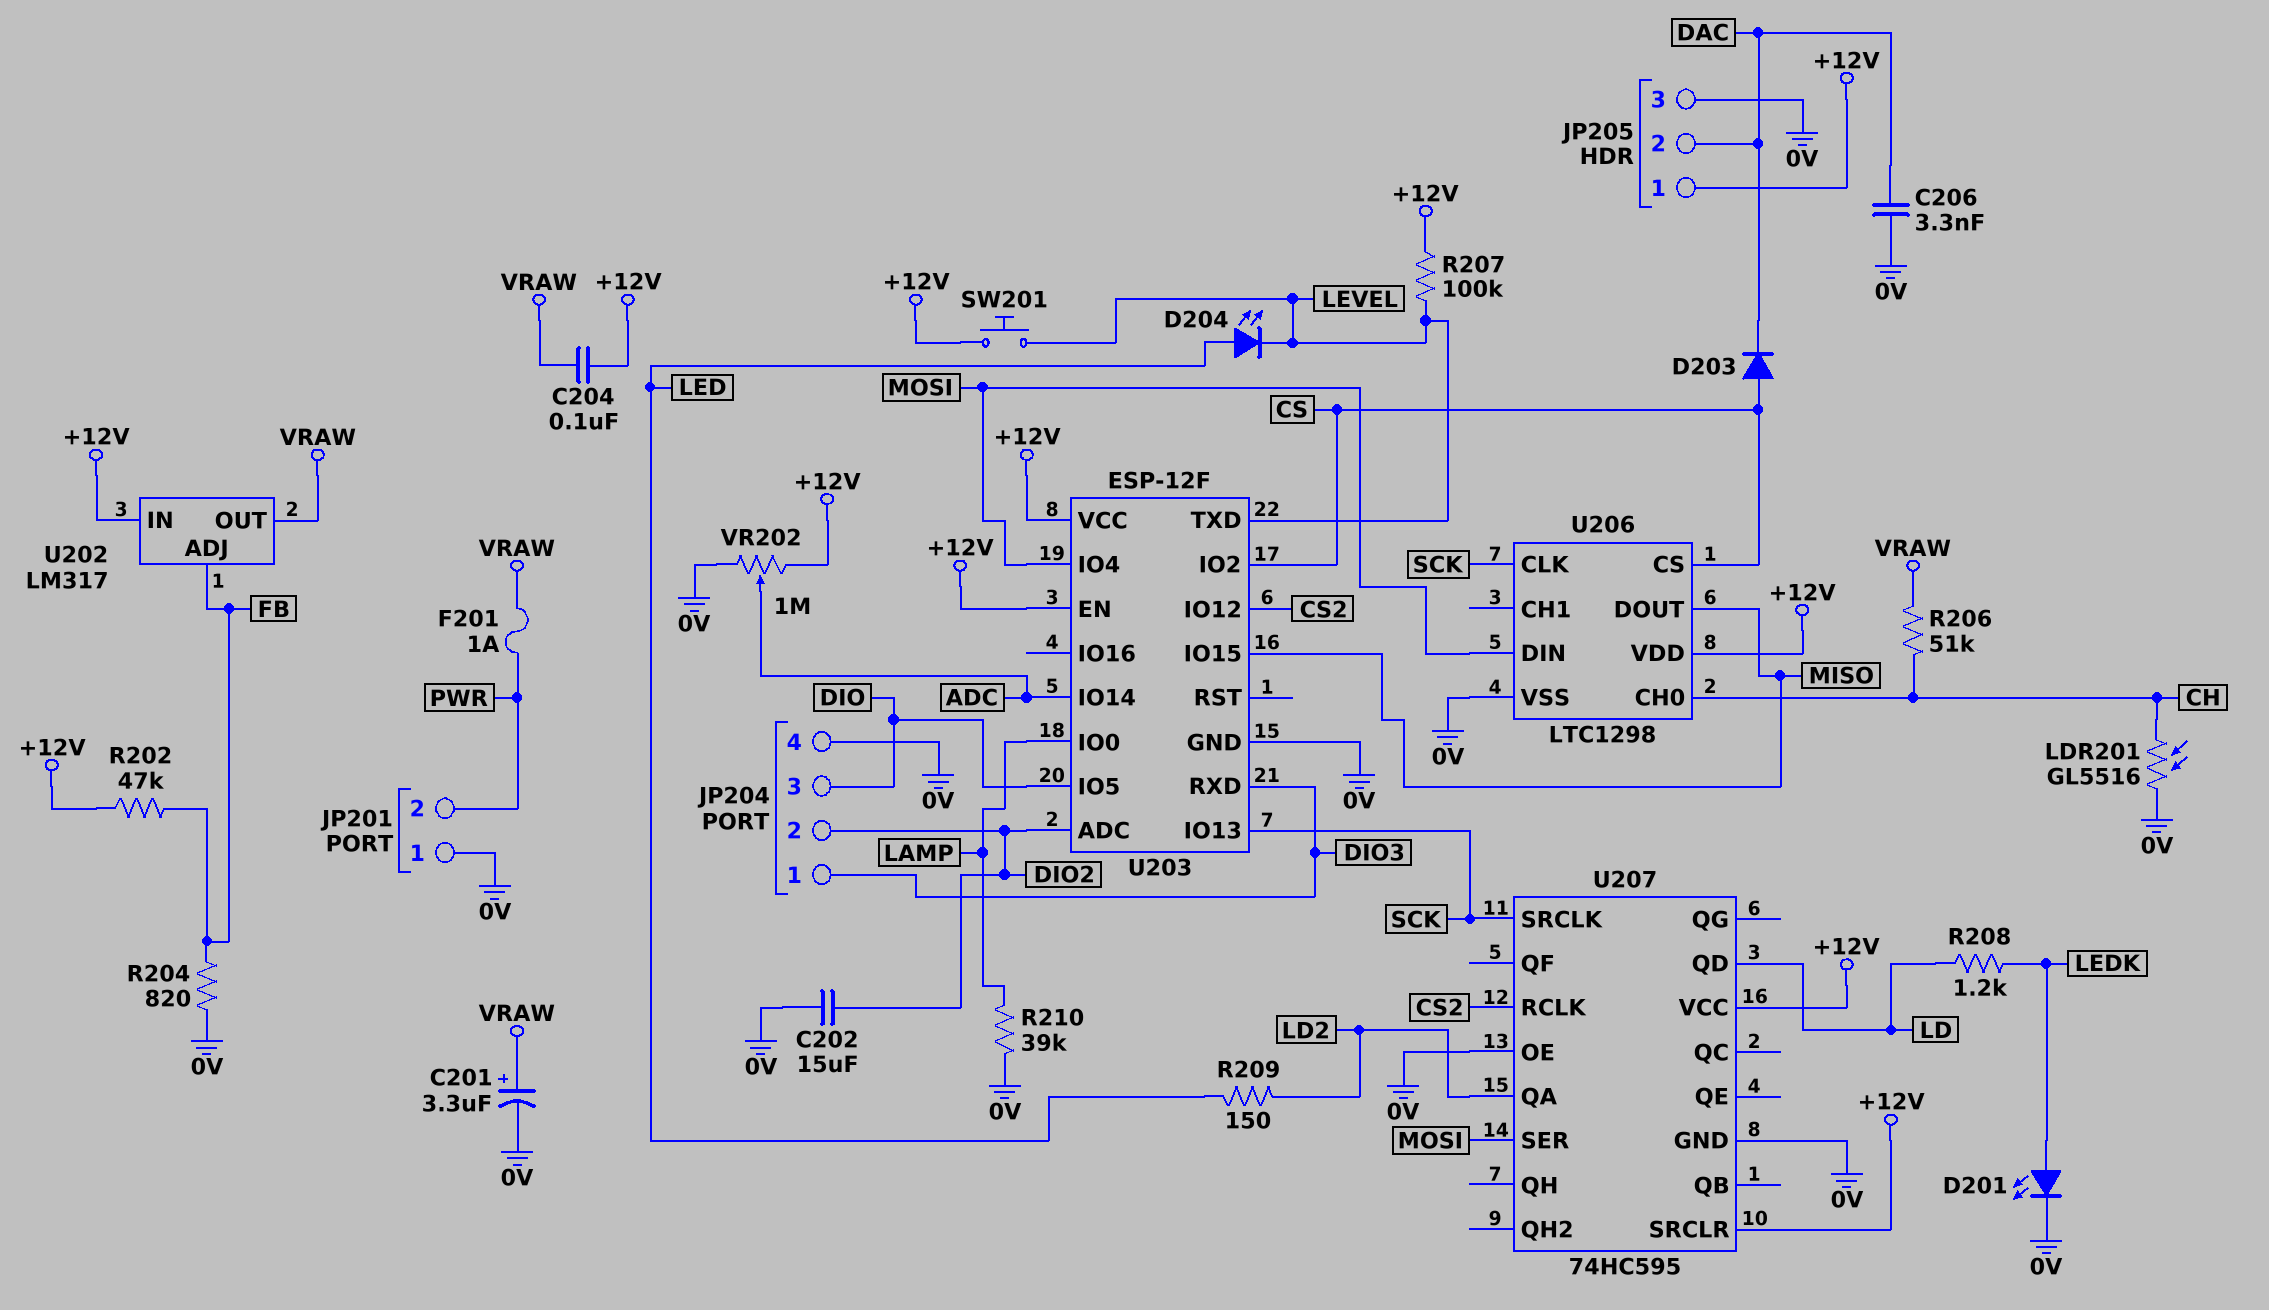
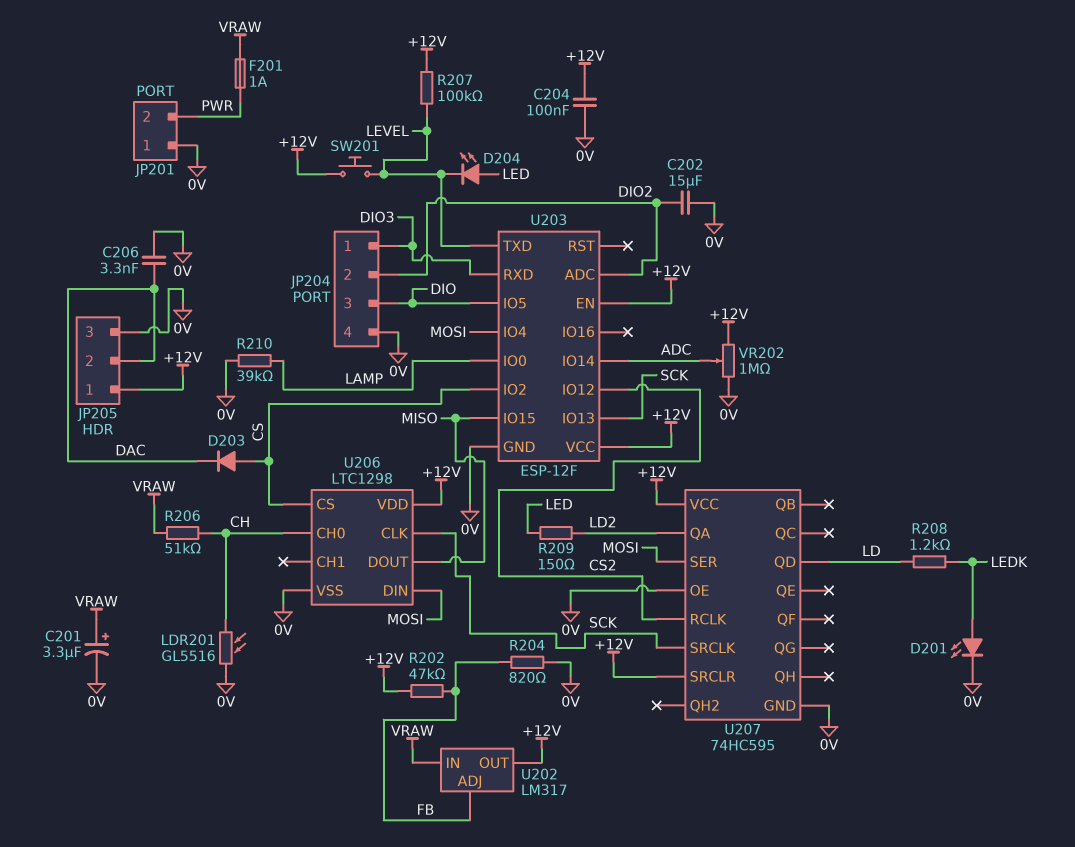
C204: 100nF (+12V, VRAW) -> 100nF (+12V, 0V)
U202 pin IN: +12V -> VRAW
U202 pin OUT: VRAW -> +12V

